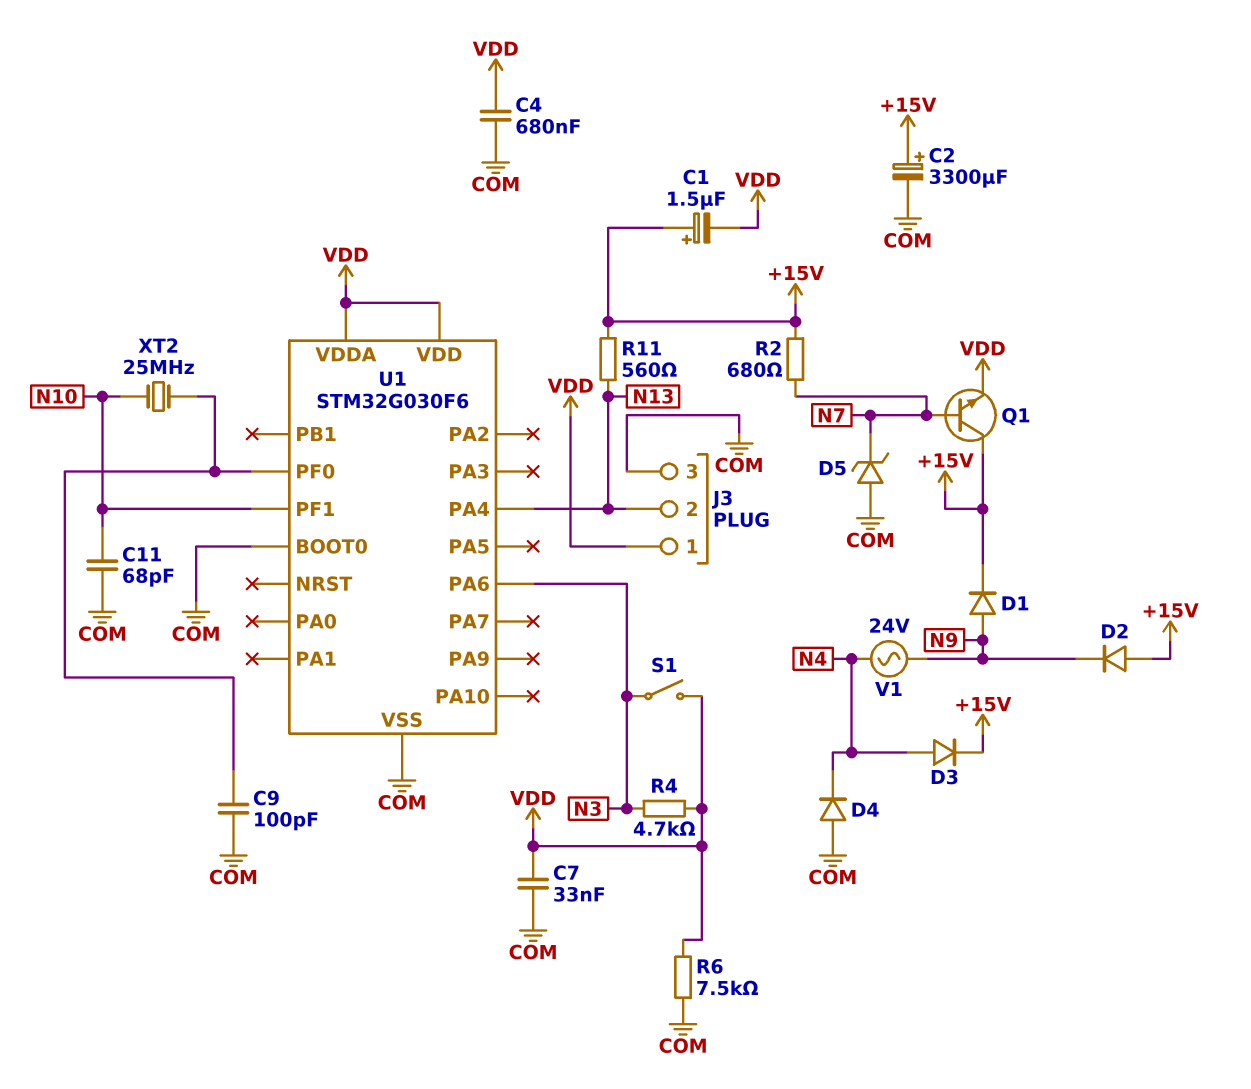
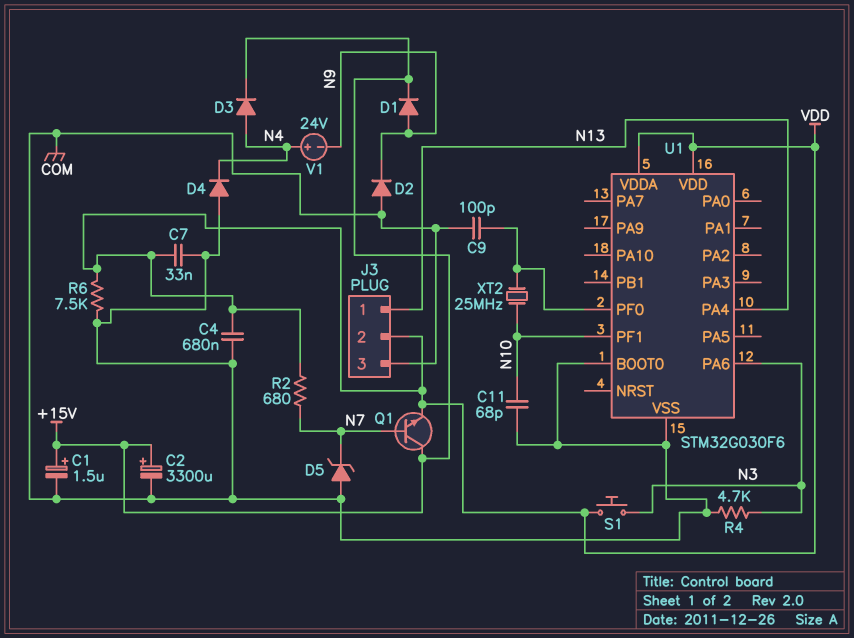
C1: 1.5uF (plus +15V, minus VDD) -> 1.5uF (plus +15V, minus COM)
D2: diode (A +15V, K N9) -> diode (A COM, K N9)
J3 pin 1: VDD -> N13
J3 pin 2: N13 -> VDD
R2: 680 (+15V, N7) -> 680 (N7, VDD)
R4: 4.7k (N3, VDD) -> 4.7k (COM, N3)
R11: 560 (+15V, N13) -> none
S1: switch (N3, VDD) -> button (N3, VDD)
V1: AC 24V (N4, N9) -> 24V (plus N4, minus N9)

